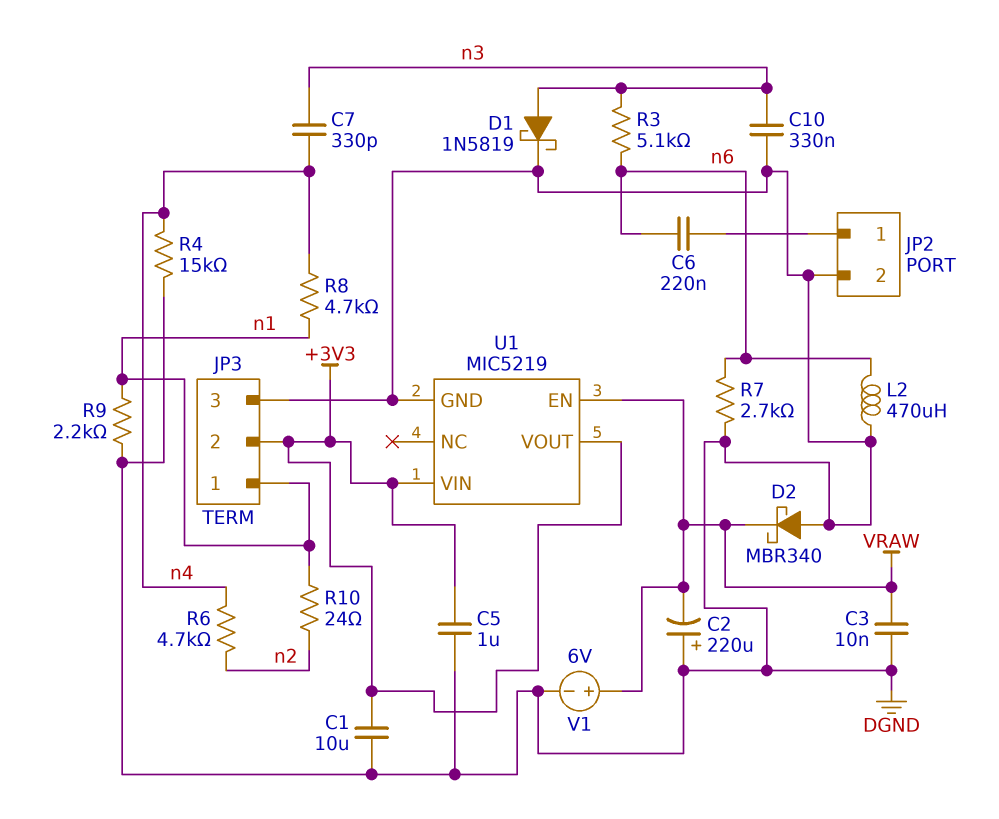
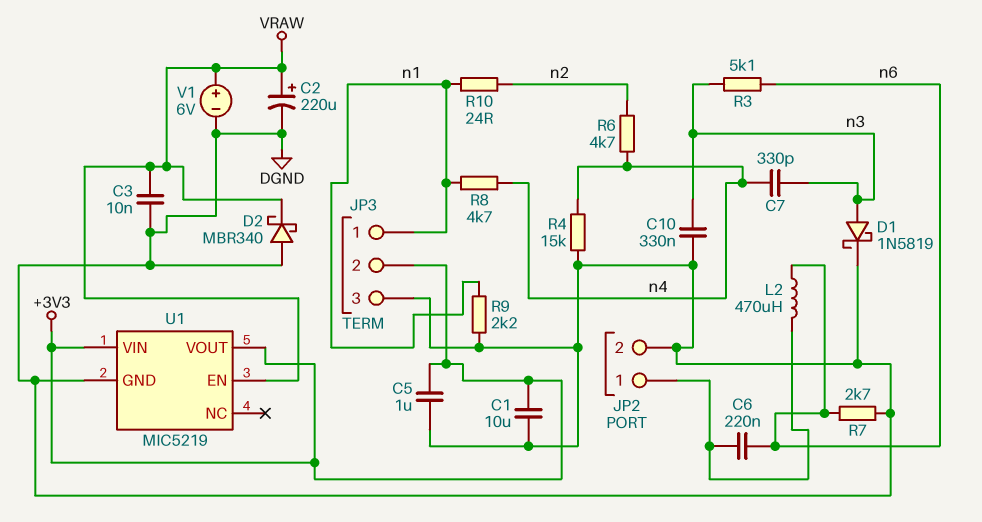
C2: 220uF (plus DGND, minus VRAW) -> 220uF (plus VRAW, minus DGND)
L2: 470uH (DGND, n6) -> 470uH (JP2/1, n6)

